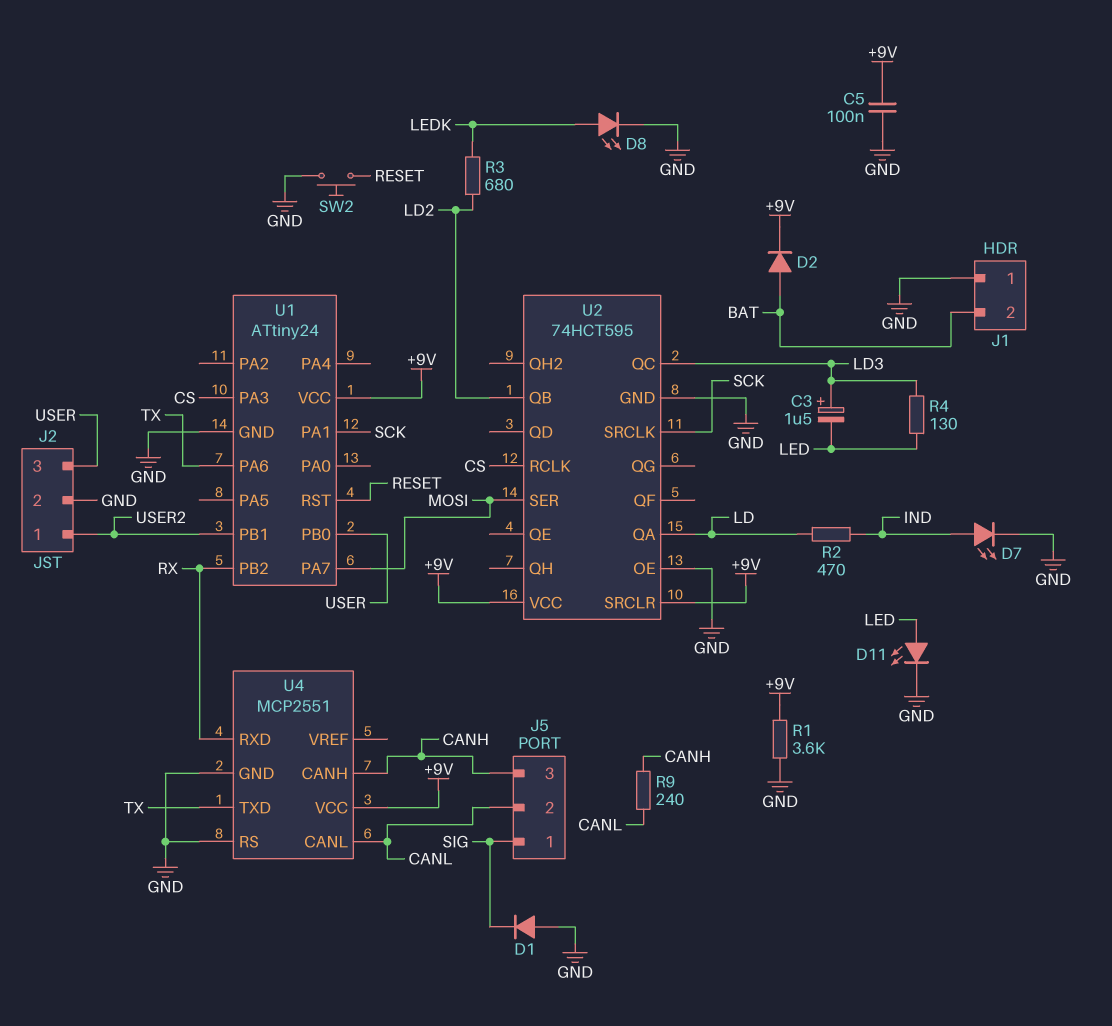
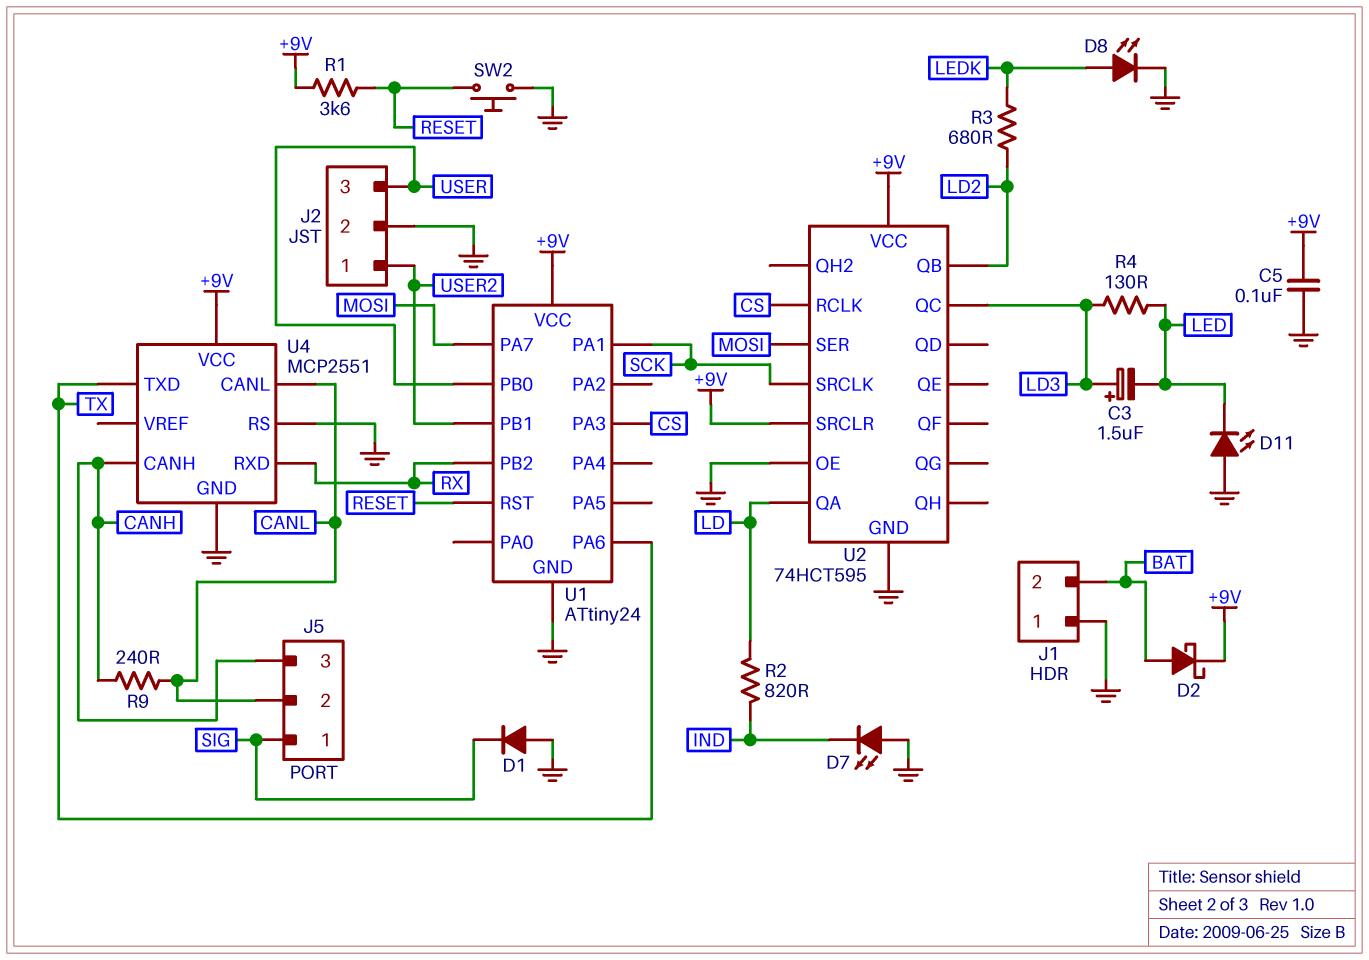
D2: diode (A BAT, K +9V) -> schottky (A BAT, K +9V)
D7: LED (A IND, K GND) -> LED (A GND, K IND)
D11: LED (A LED, K GND) -> LED (A GND, K LED)
R1: 3.6k (+9V, GND) -> 3.6k (+9V, RESET)
R2: 470 (IND, LD) -> 820 (IND, LD)

